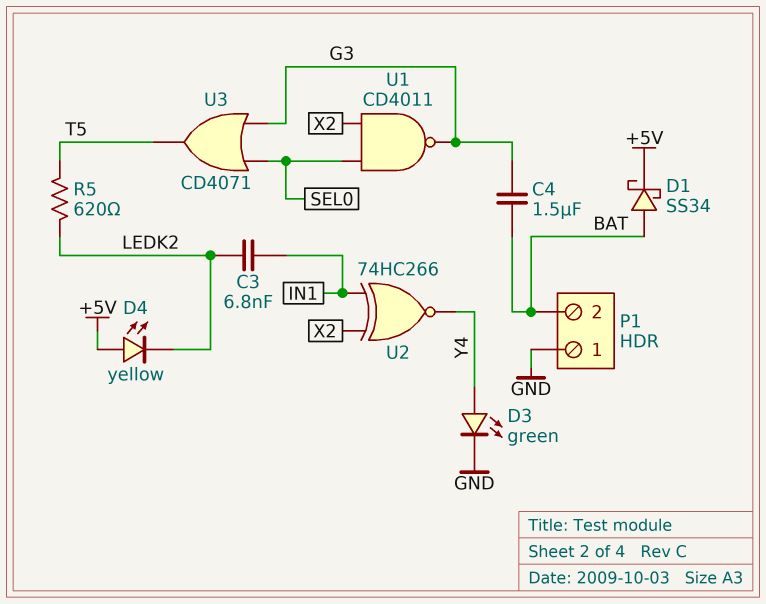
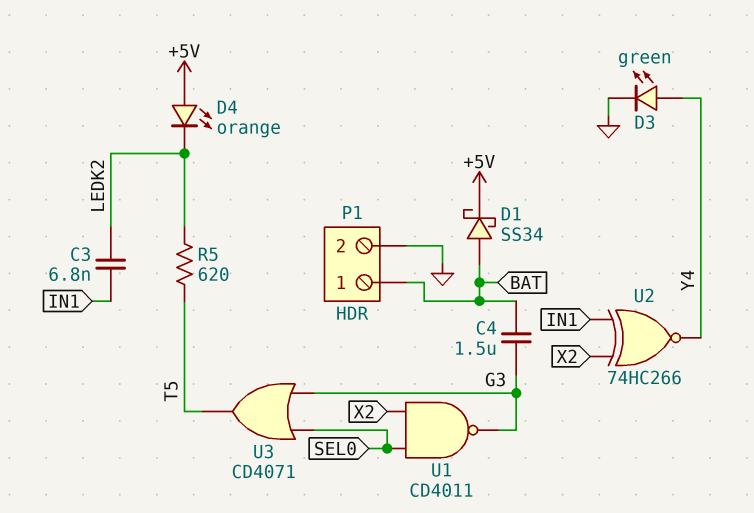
D4: LED yellow (A +5V, K LEDK2) -> LED orange (A +5V, K LEDK2)
P1 pin 1: GND -> BAT
P1 pin 2: BAT -> GND

